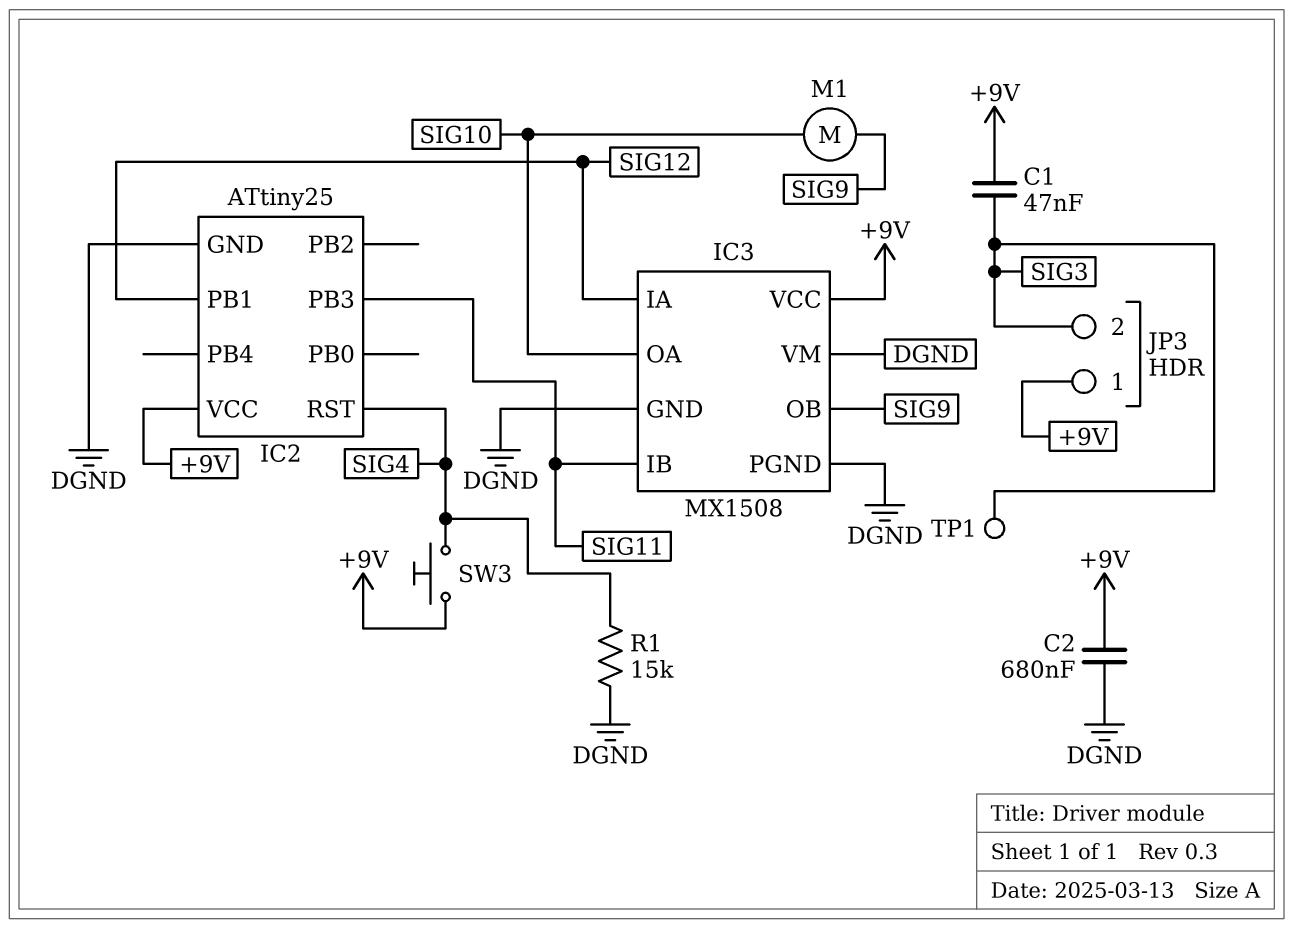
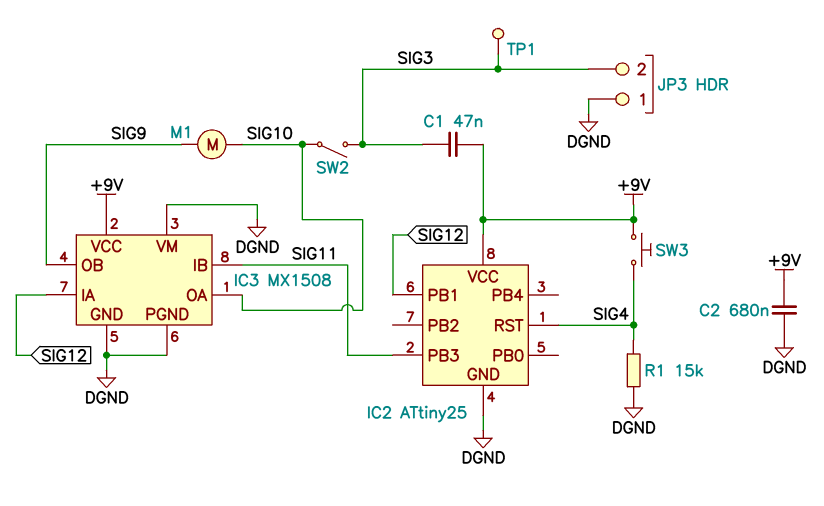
JP3 pin 1: +9V -> DGND
SW2: none -> switch (SIG3, SIG10)

